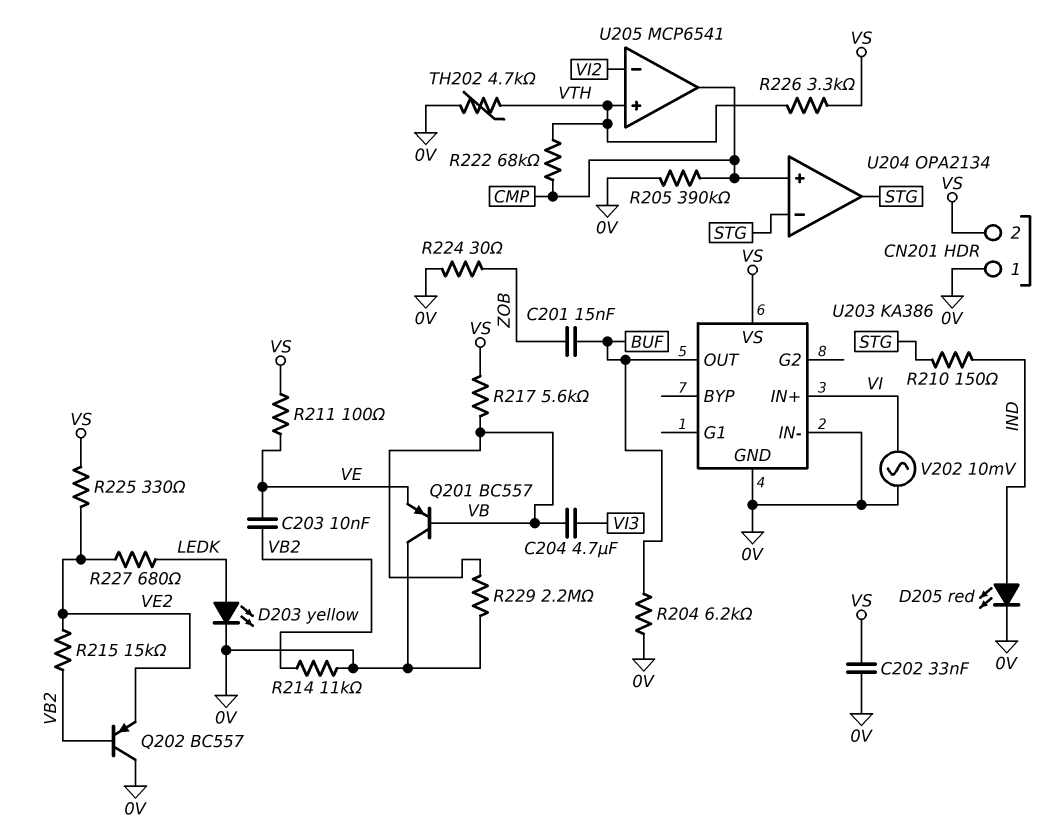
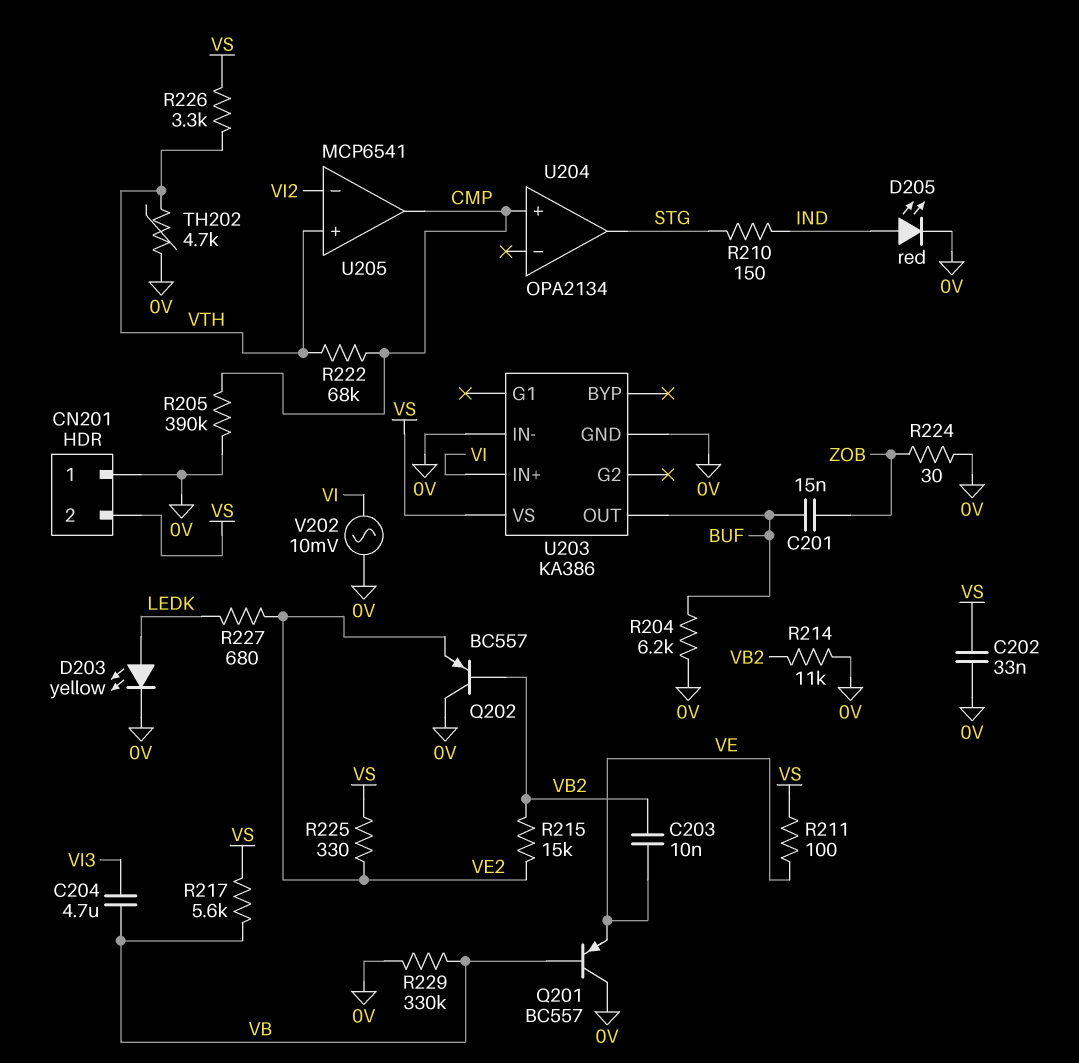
R229: 2.2M (0V, VB) -> 330k (0V, VB)
U204 pin in-: STG -> none

